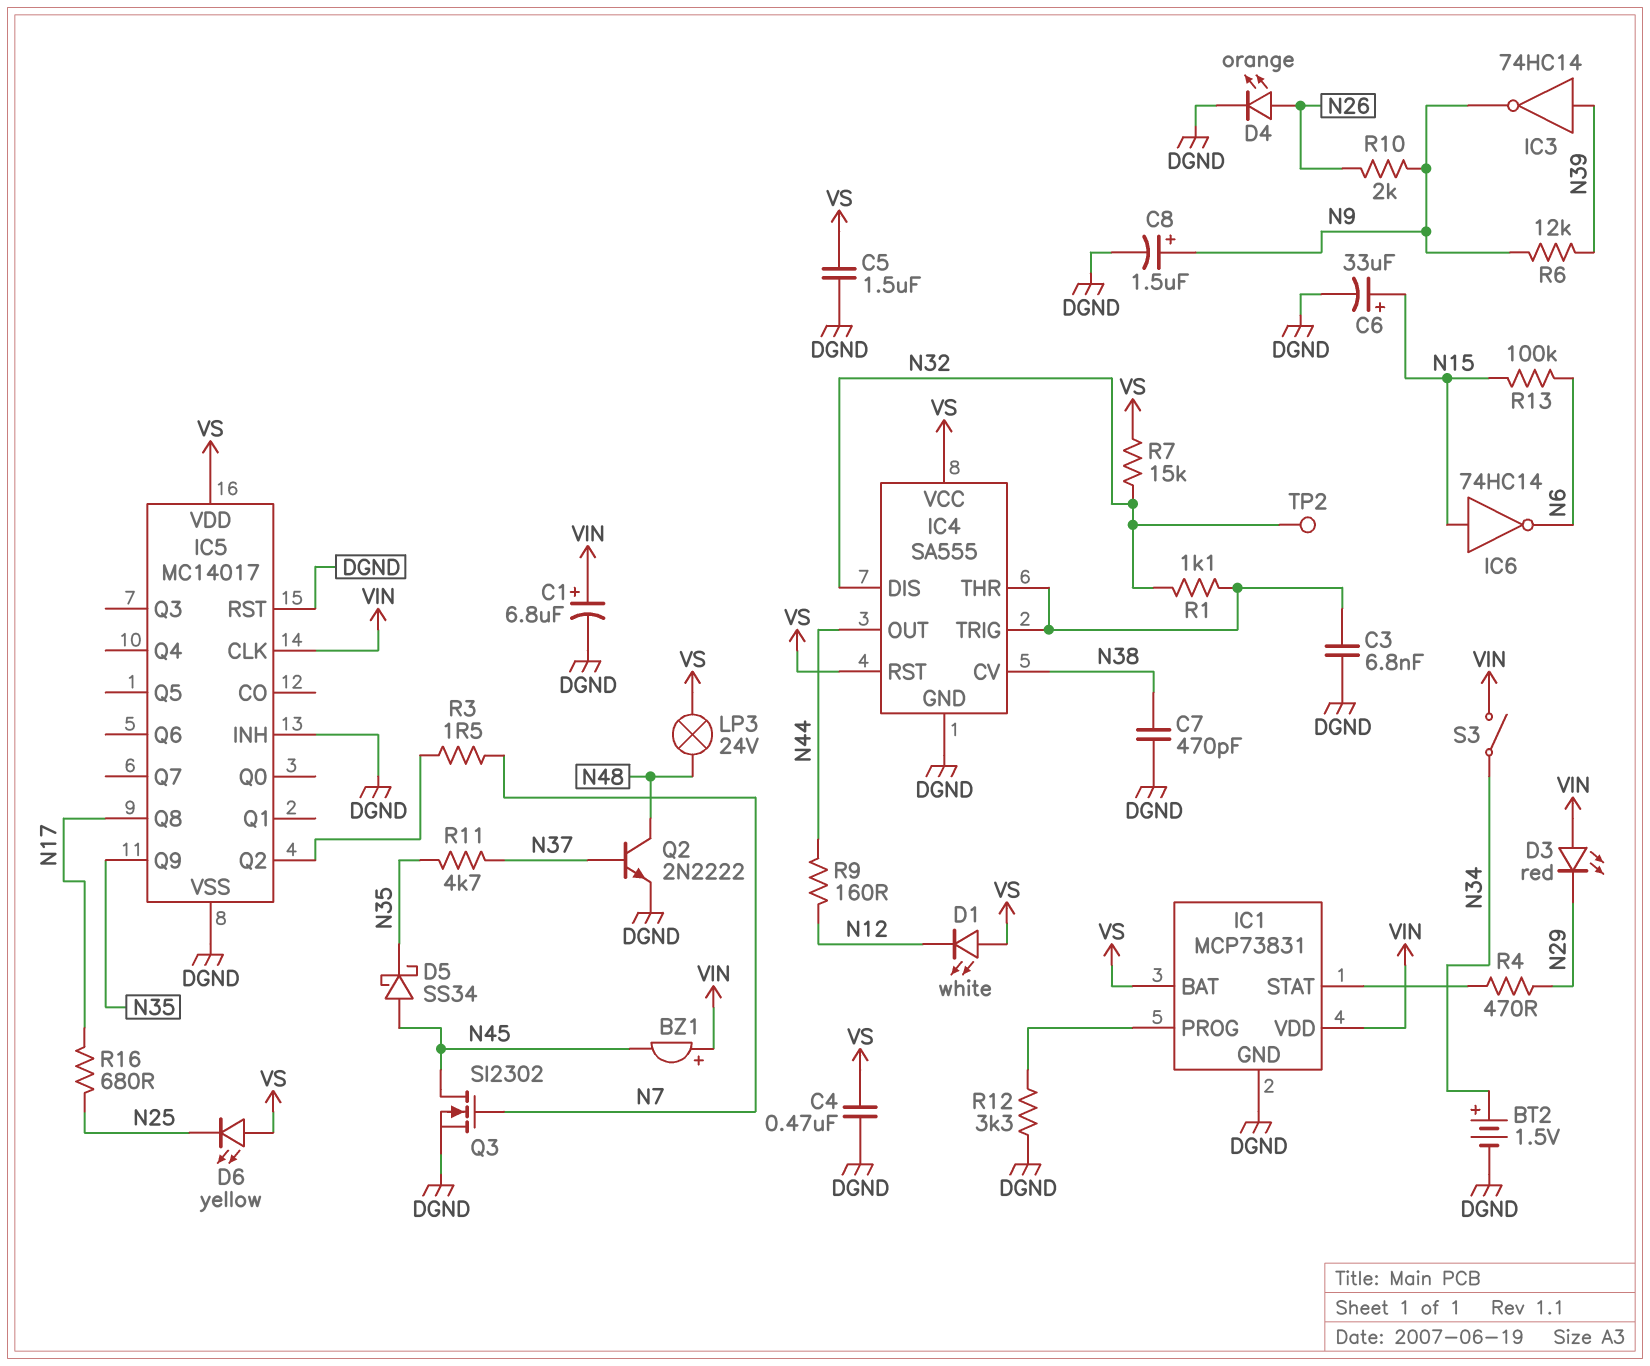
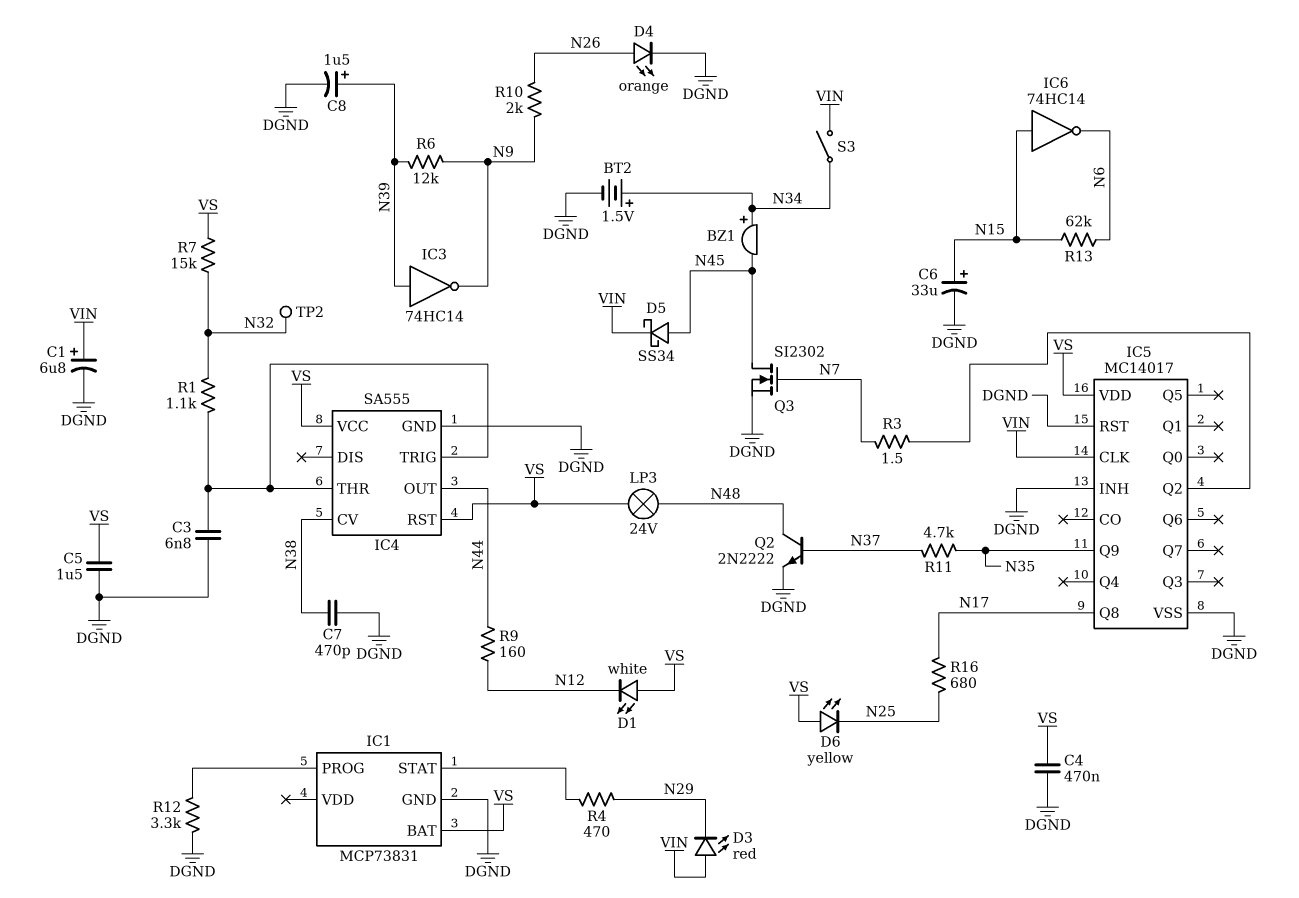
BZ1: buzzer (plus VIN, minus N45) -> buzzer (plus N34, minus N45)
C8: 1.5uF (plus N9, minus DGND) -> 1.5uF (plus N39, minus DGND)
D5: schottky SS34 (A N45, K N35) -> schottky SS34 (A N45, K VIN)
IC1 pin VDD: VIN -> none
IC4 pin DIS: N32 -> none
R13: 100k (N6, N15) -> 62k (N6, N15)

